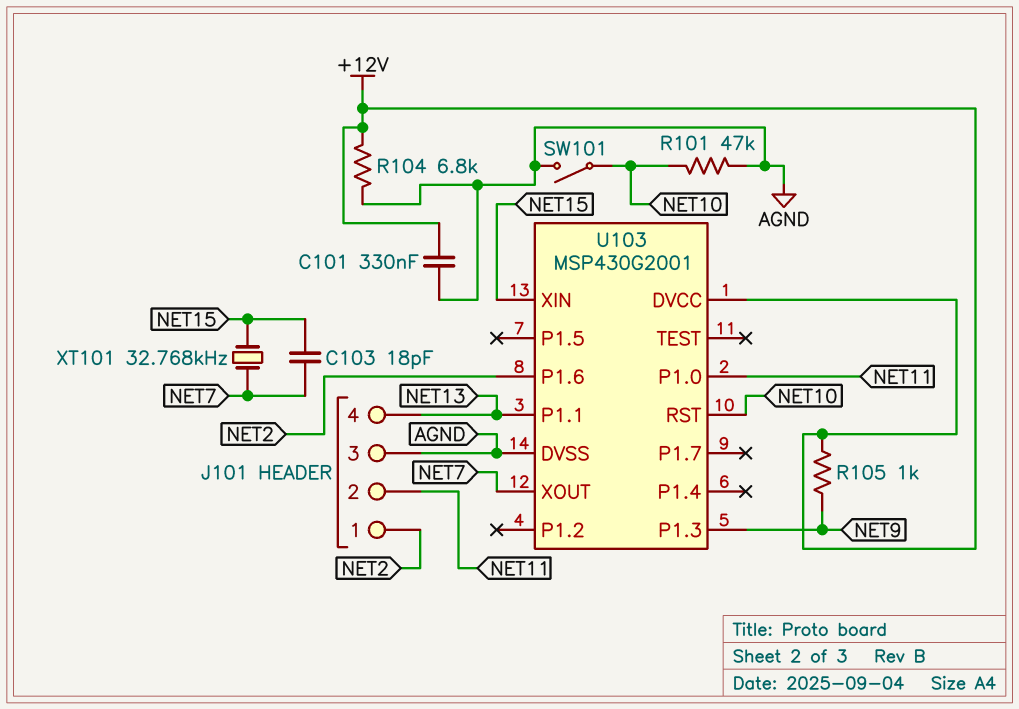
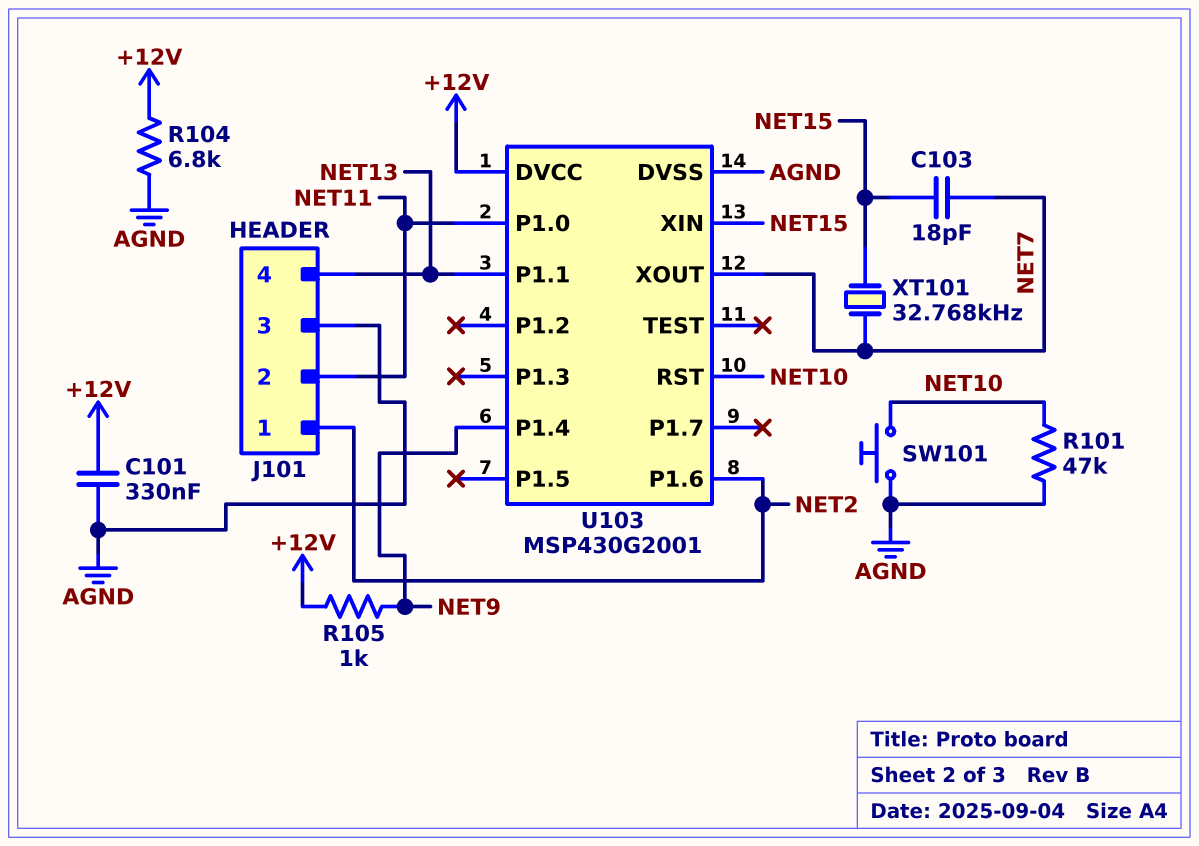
SW101: switch (AGND, NET10) -> button (AGND, NET10)
U103 pin P1.3: NET9 -> none
U103 pin P1.4: none -> NET9

